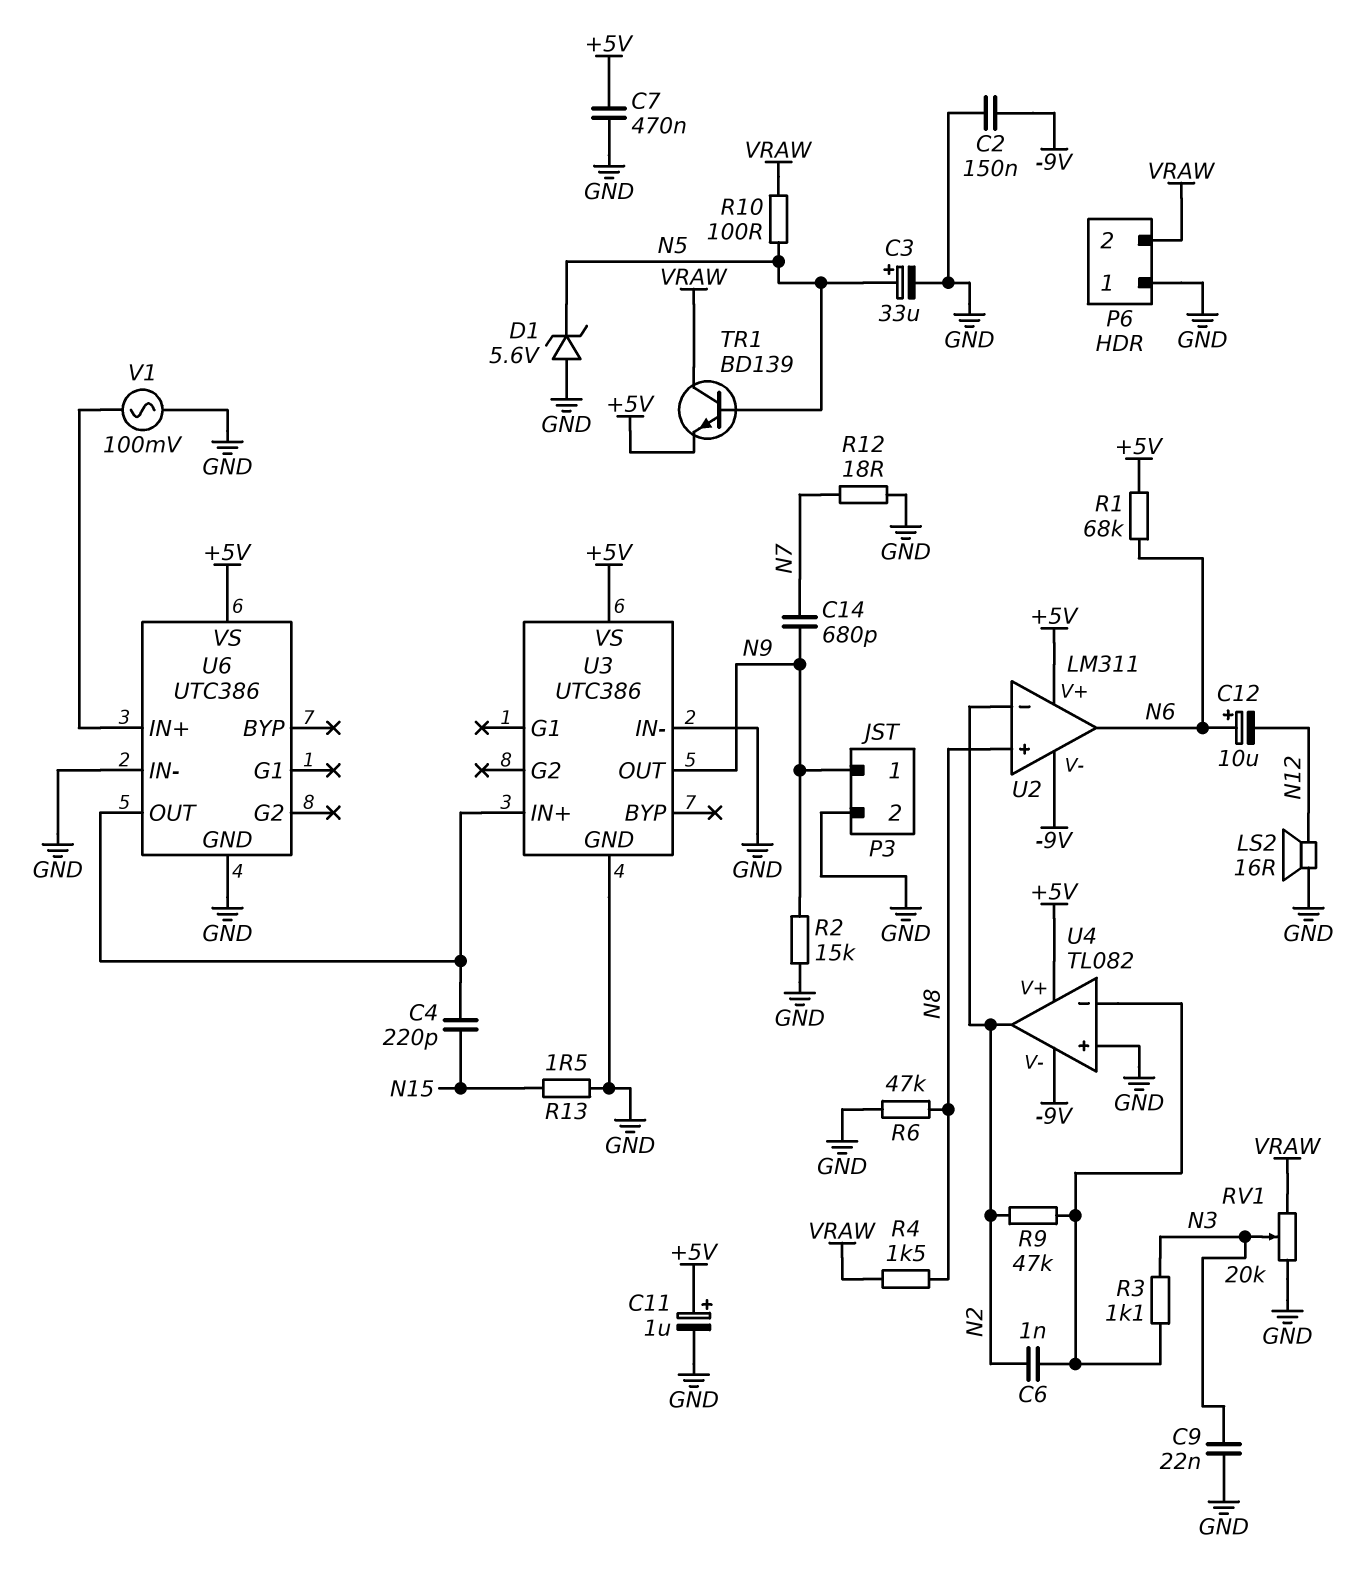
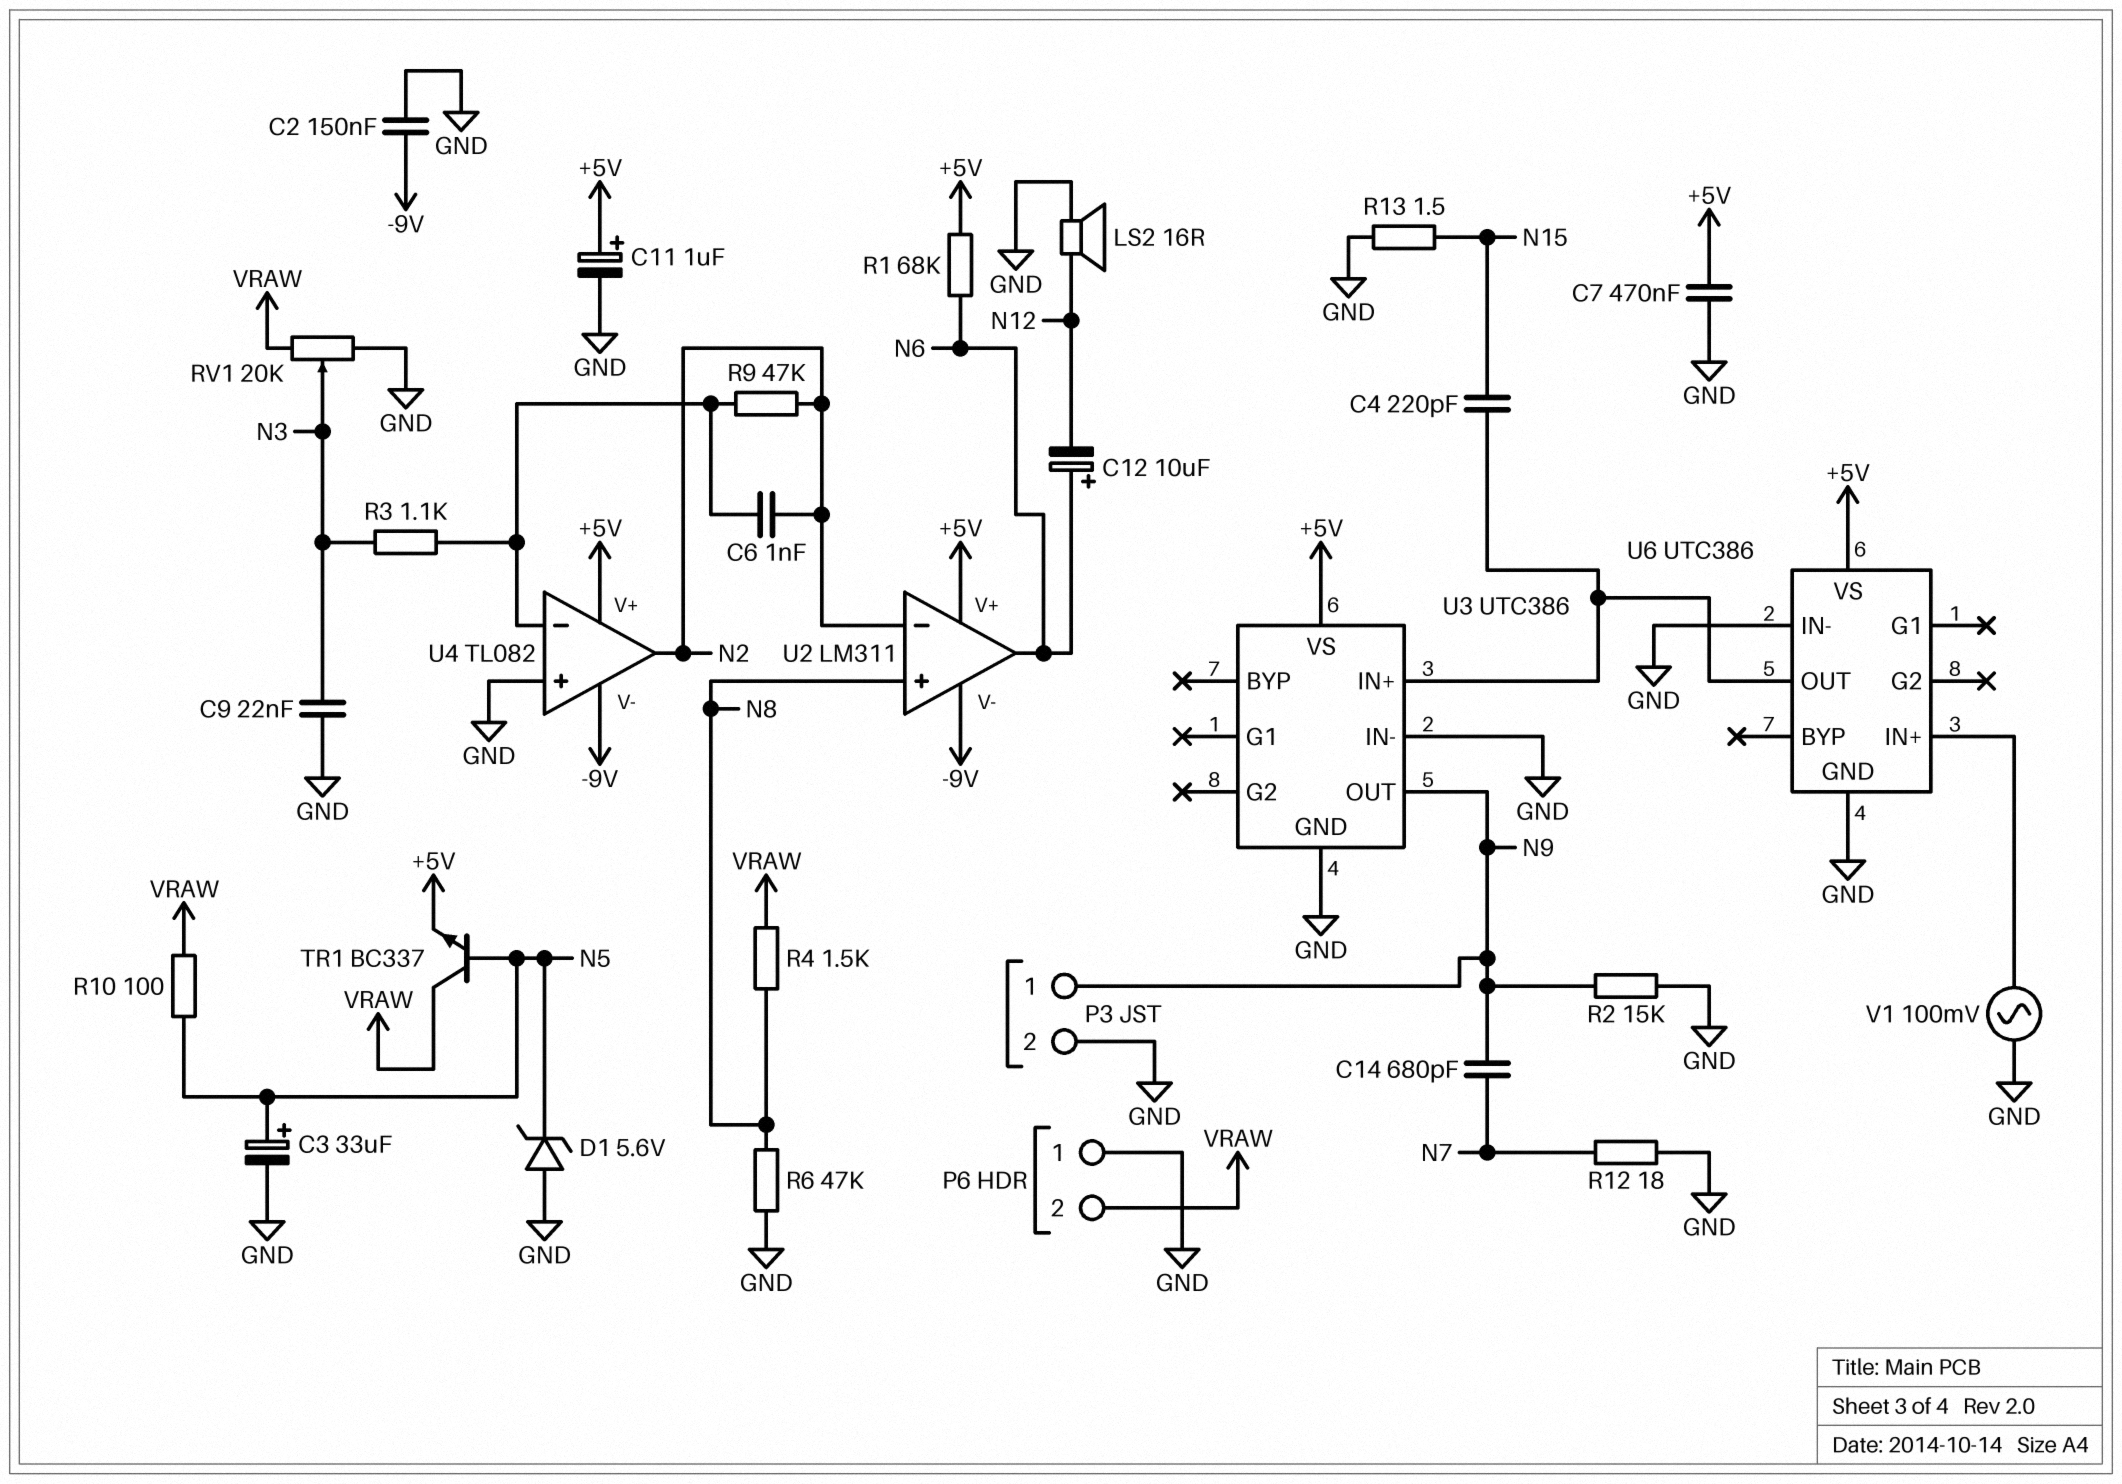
TR1: NPN BD139 (B N5, C VRAW, E +5V) -> NPN BC337 (B N5, C VRAW, E +5V)

